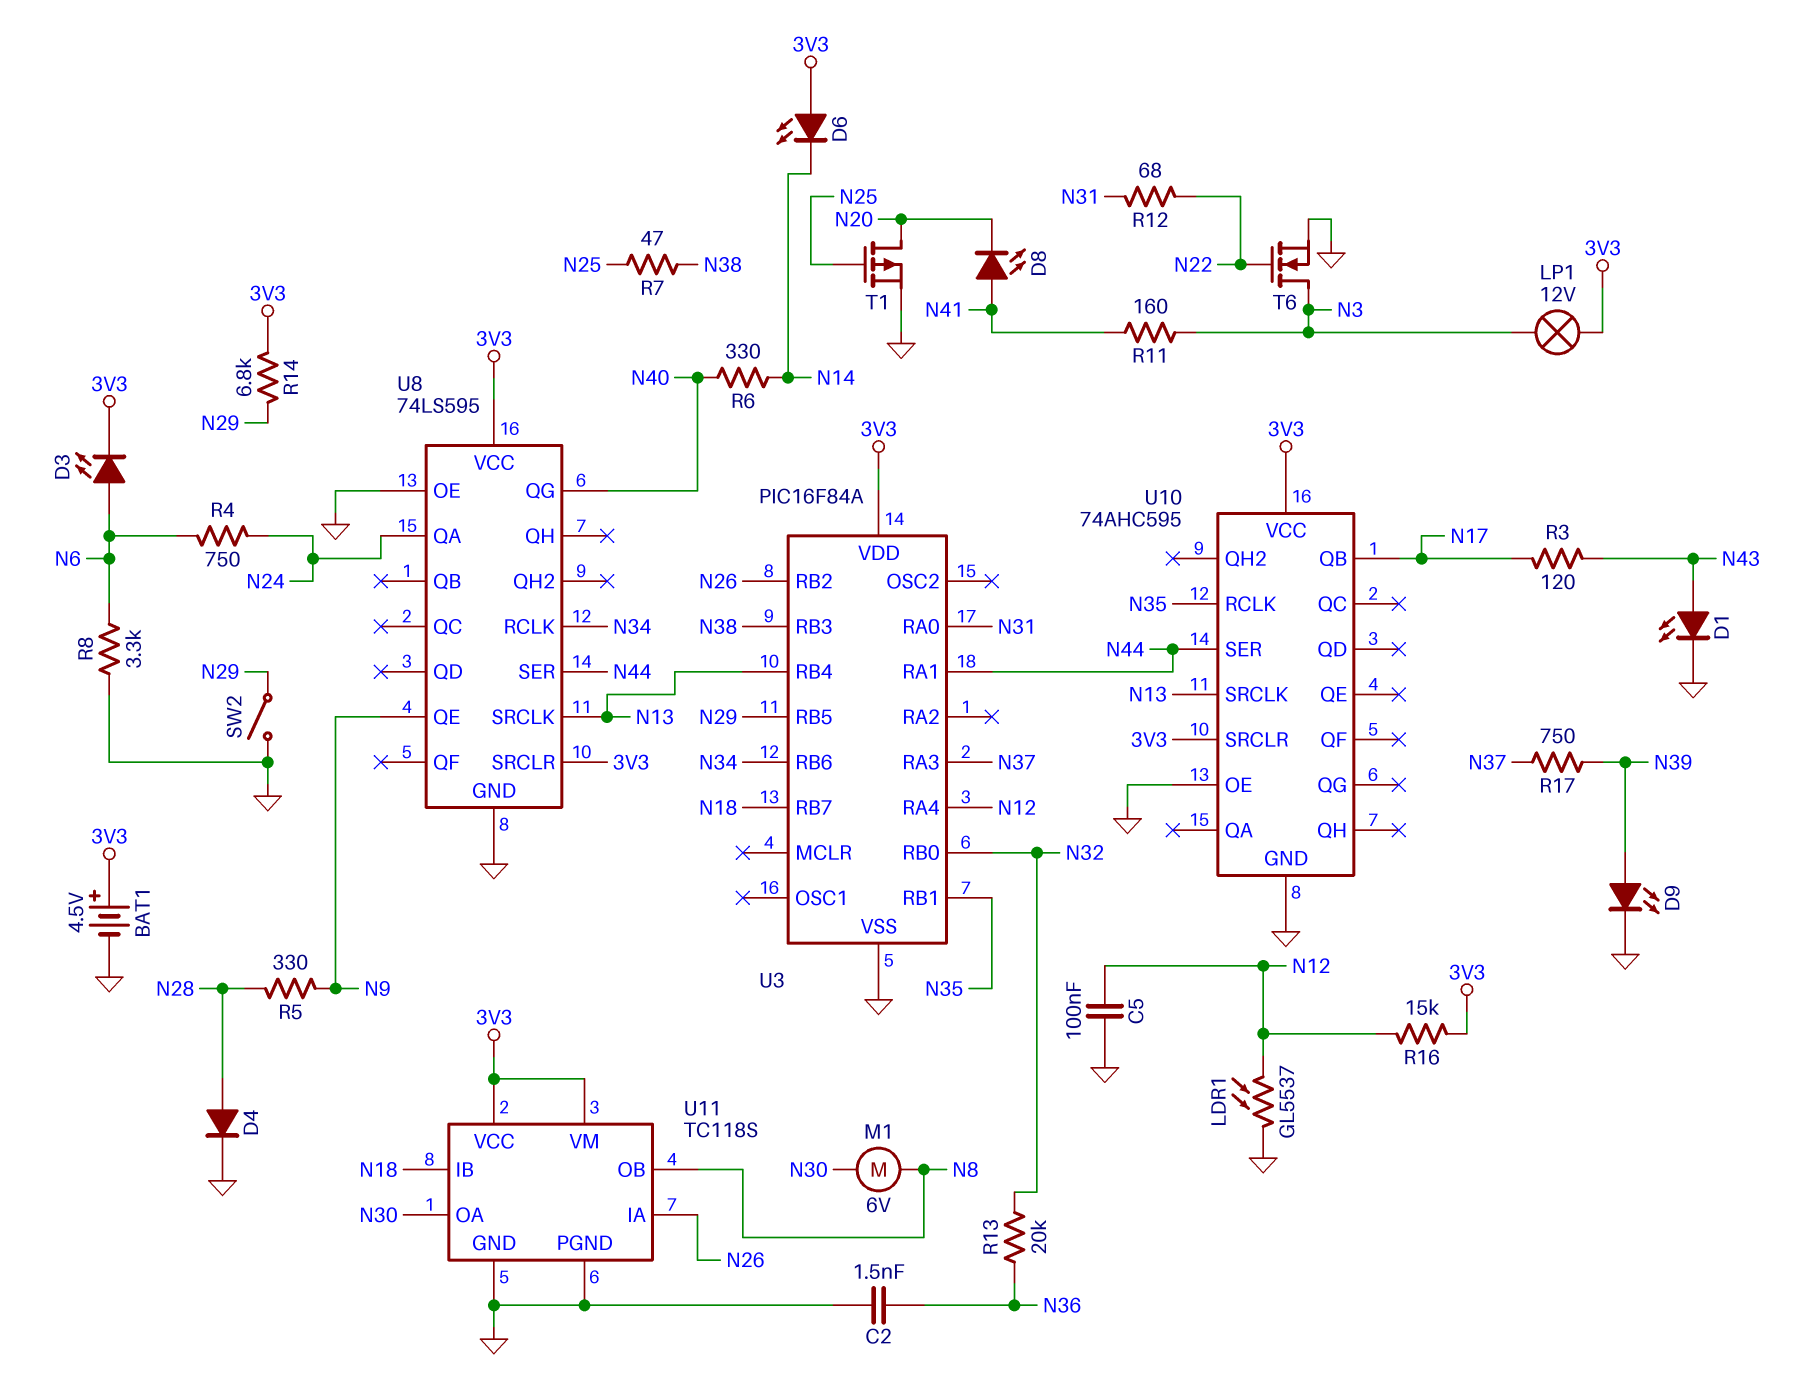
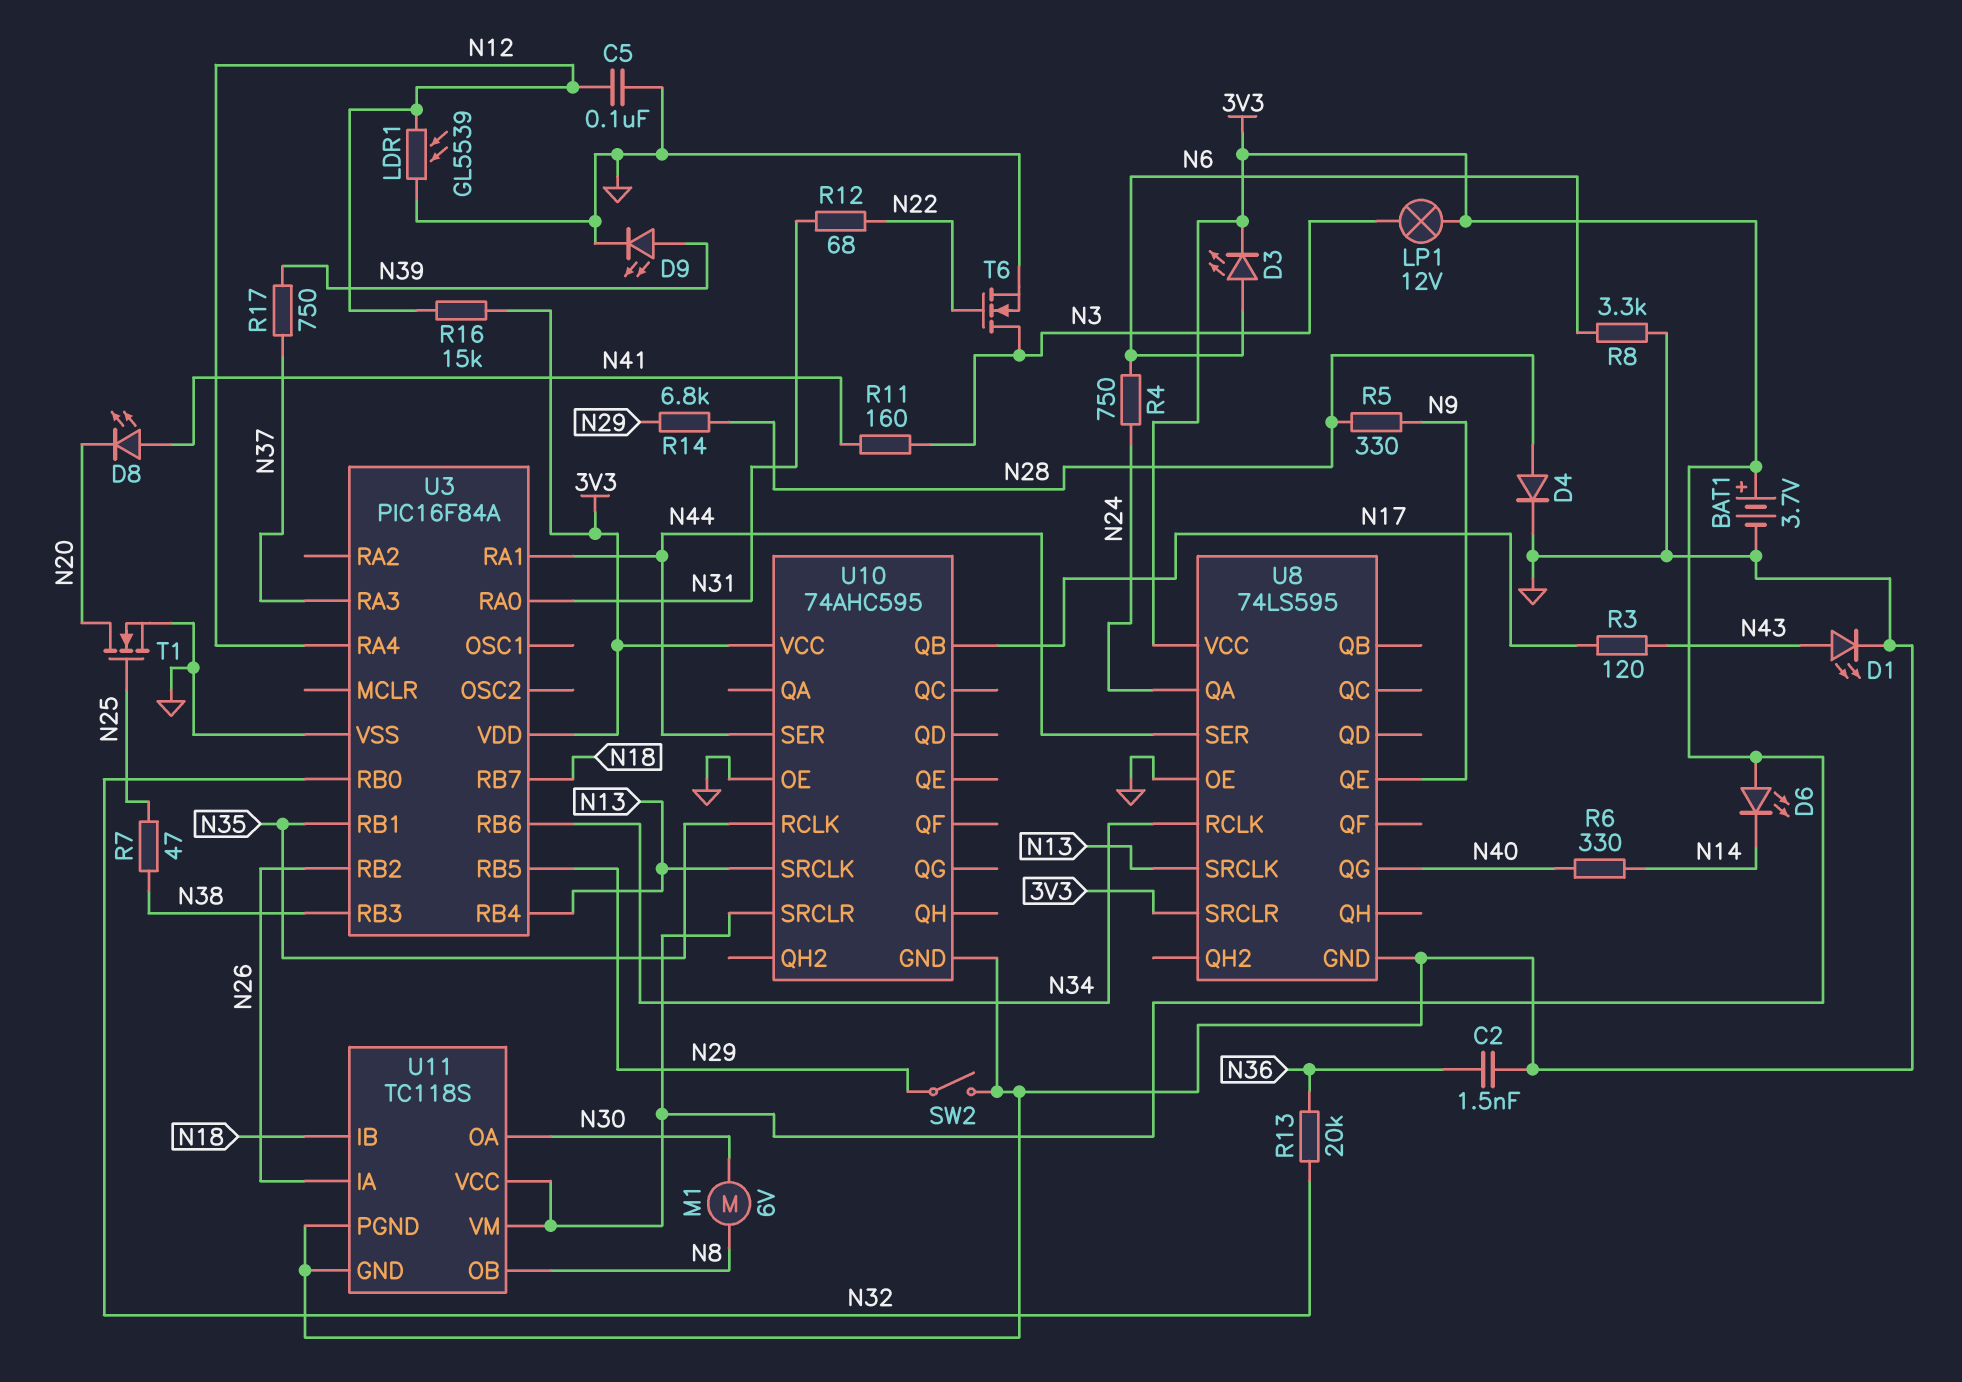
BAT1: 4.5V (plus 3V3, minus GND) -> 3.7V (plus 3V3, minus GND)
LDR1: GL5537 (GND, N12) -> GL5539 (GND, N12)
R14: 6.8k (3V3, N29) -> 6.8k (N28, N29)
T1: PMOS (G N25, D N20, S GND) -> NMOS (G N25, D N20, S GND)

